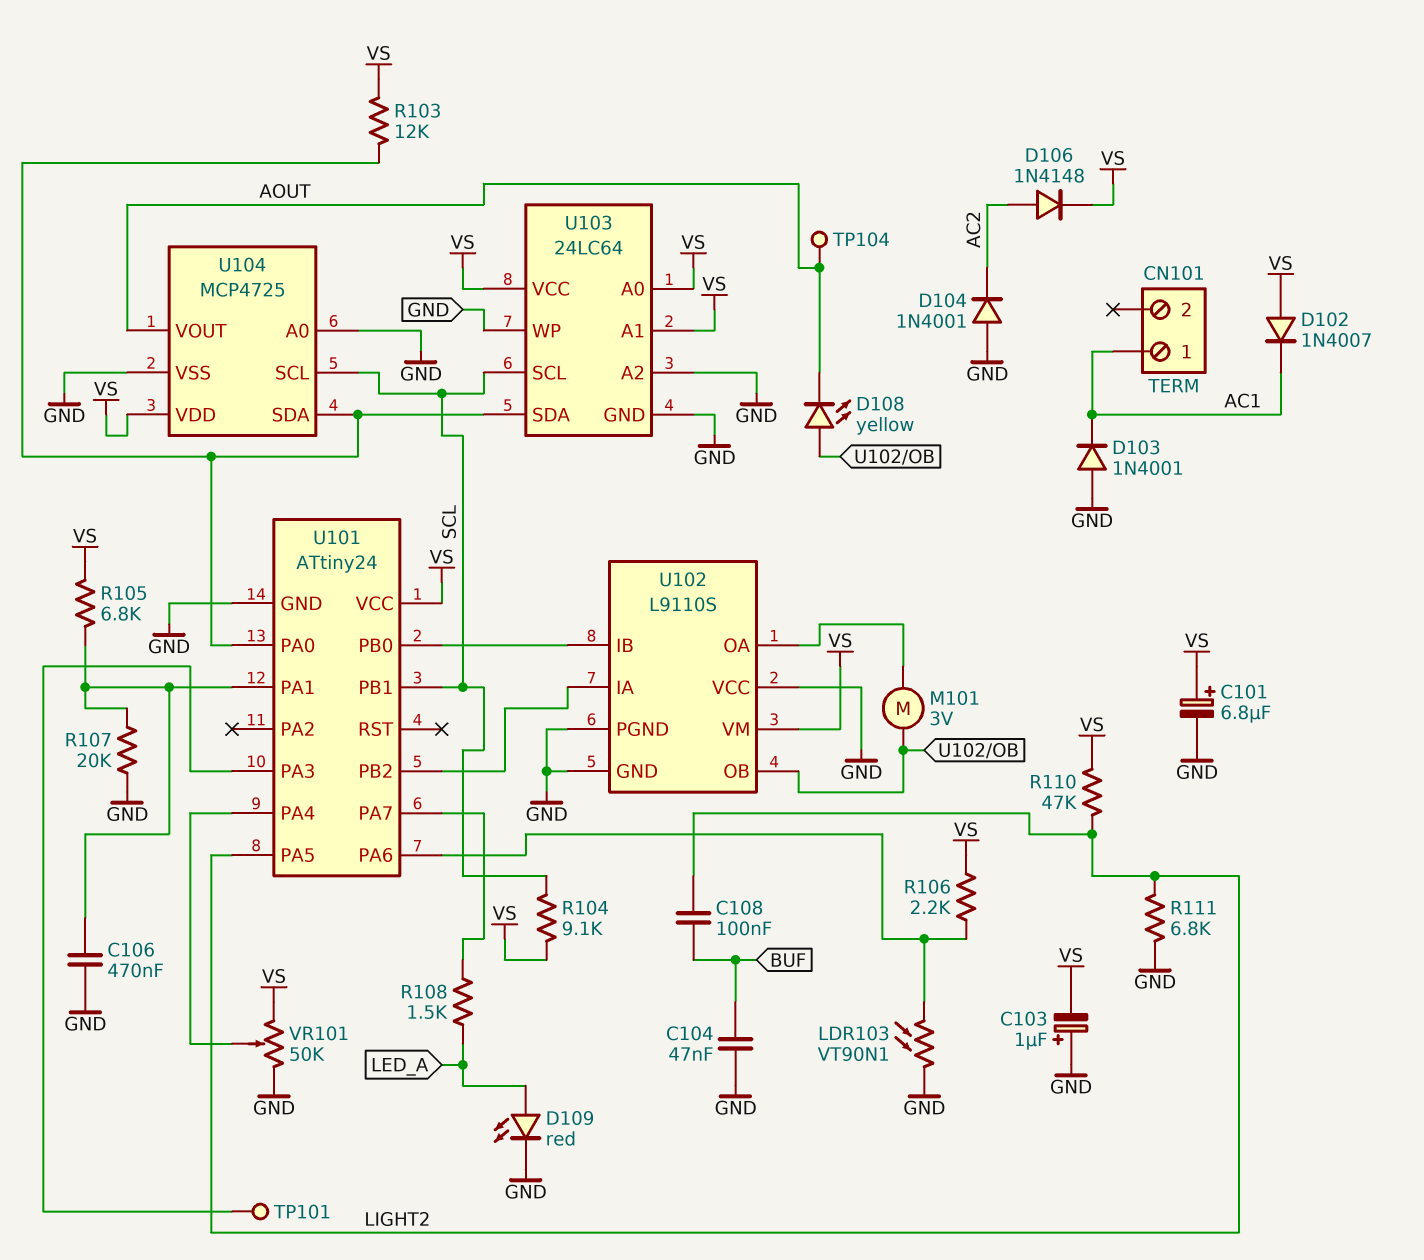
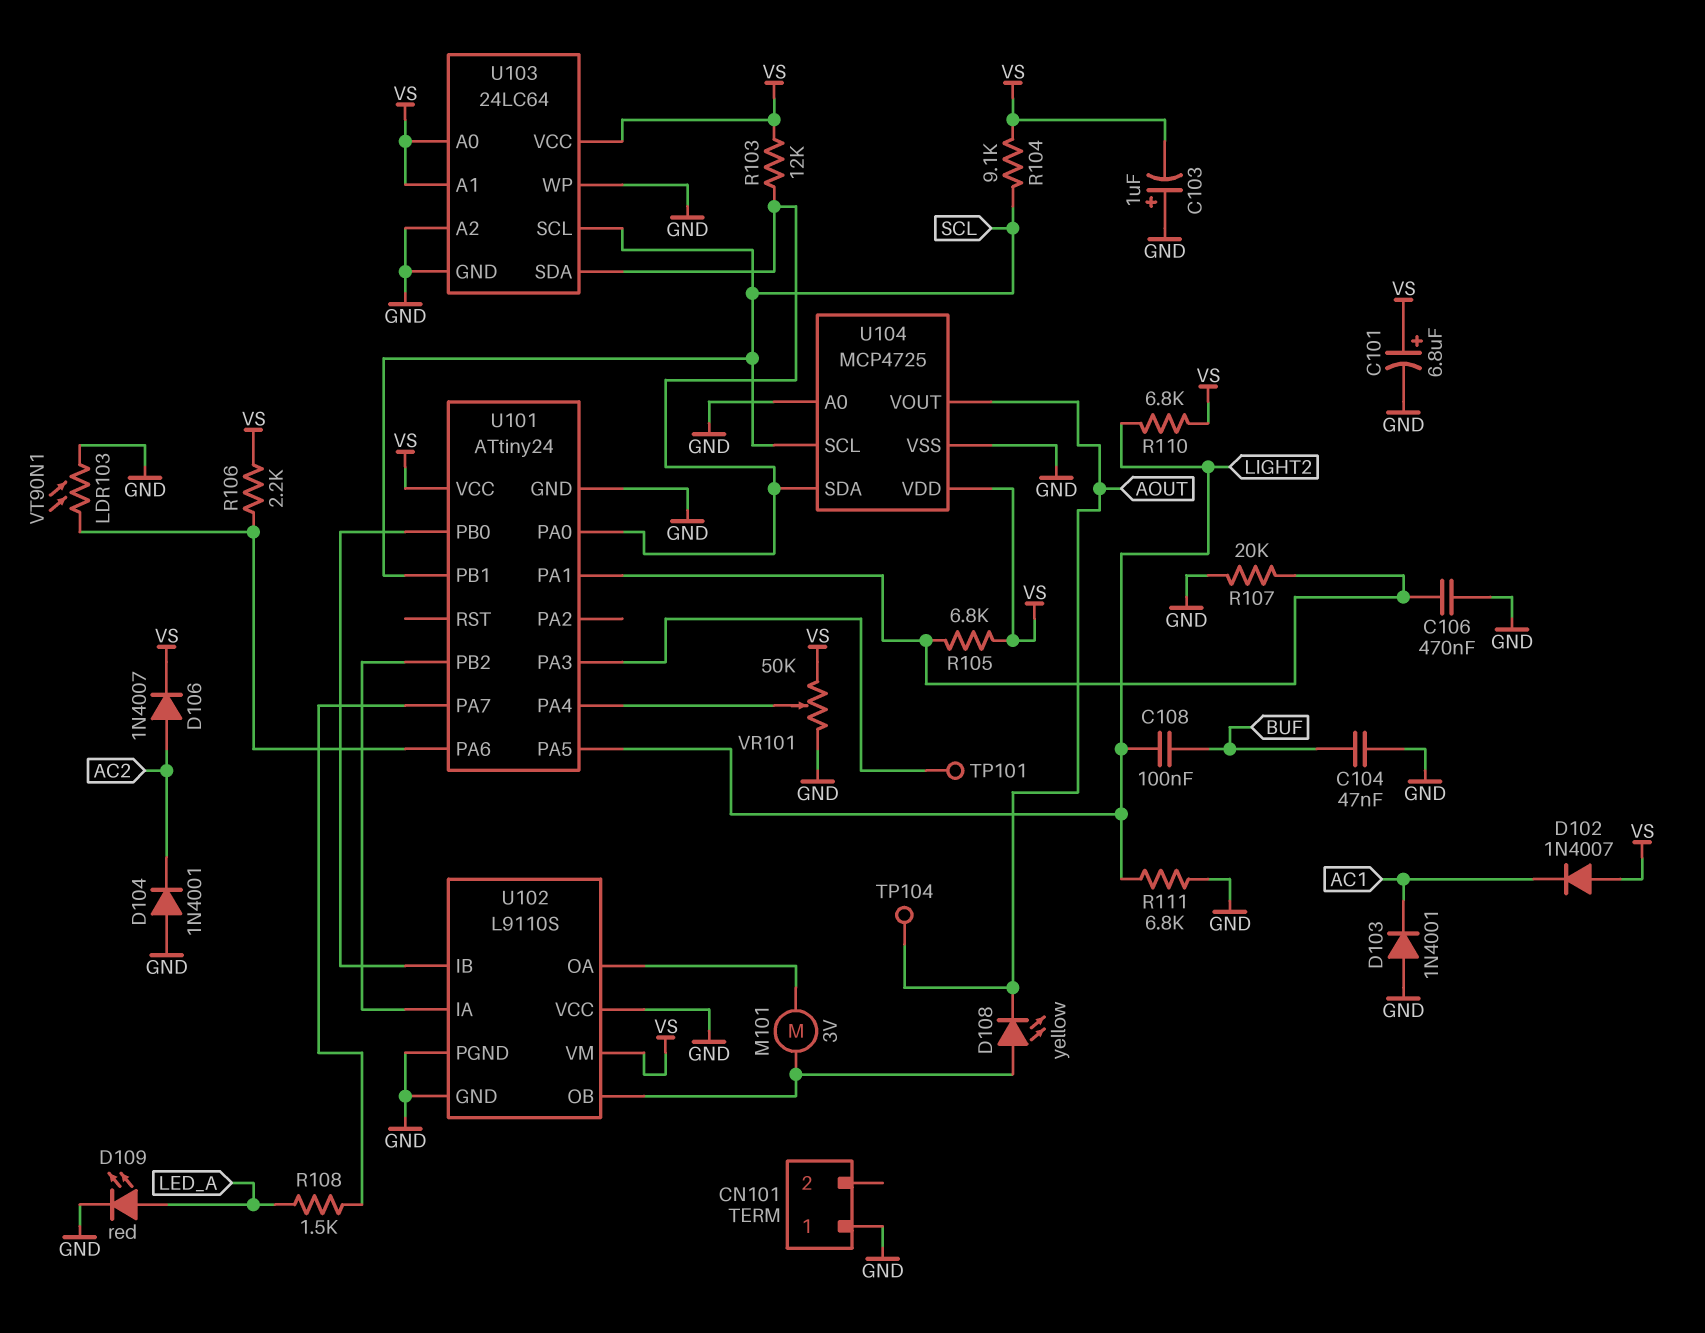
CN101 pin 1: AC1 -> GND
D106: diode 1N4148 (A AC2, K VS) -> diode 1N4007 (A AC2, K VS)
R110: 47k (LIGHT2, VS) -> 6.8k (LIGHT2, VS)

